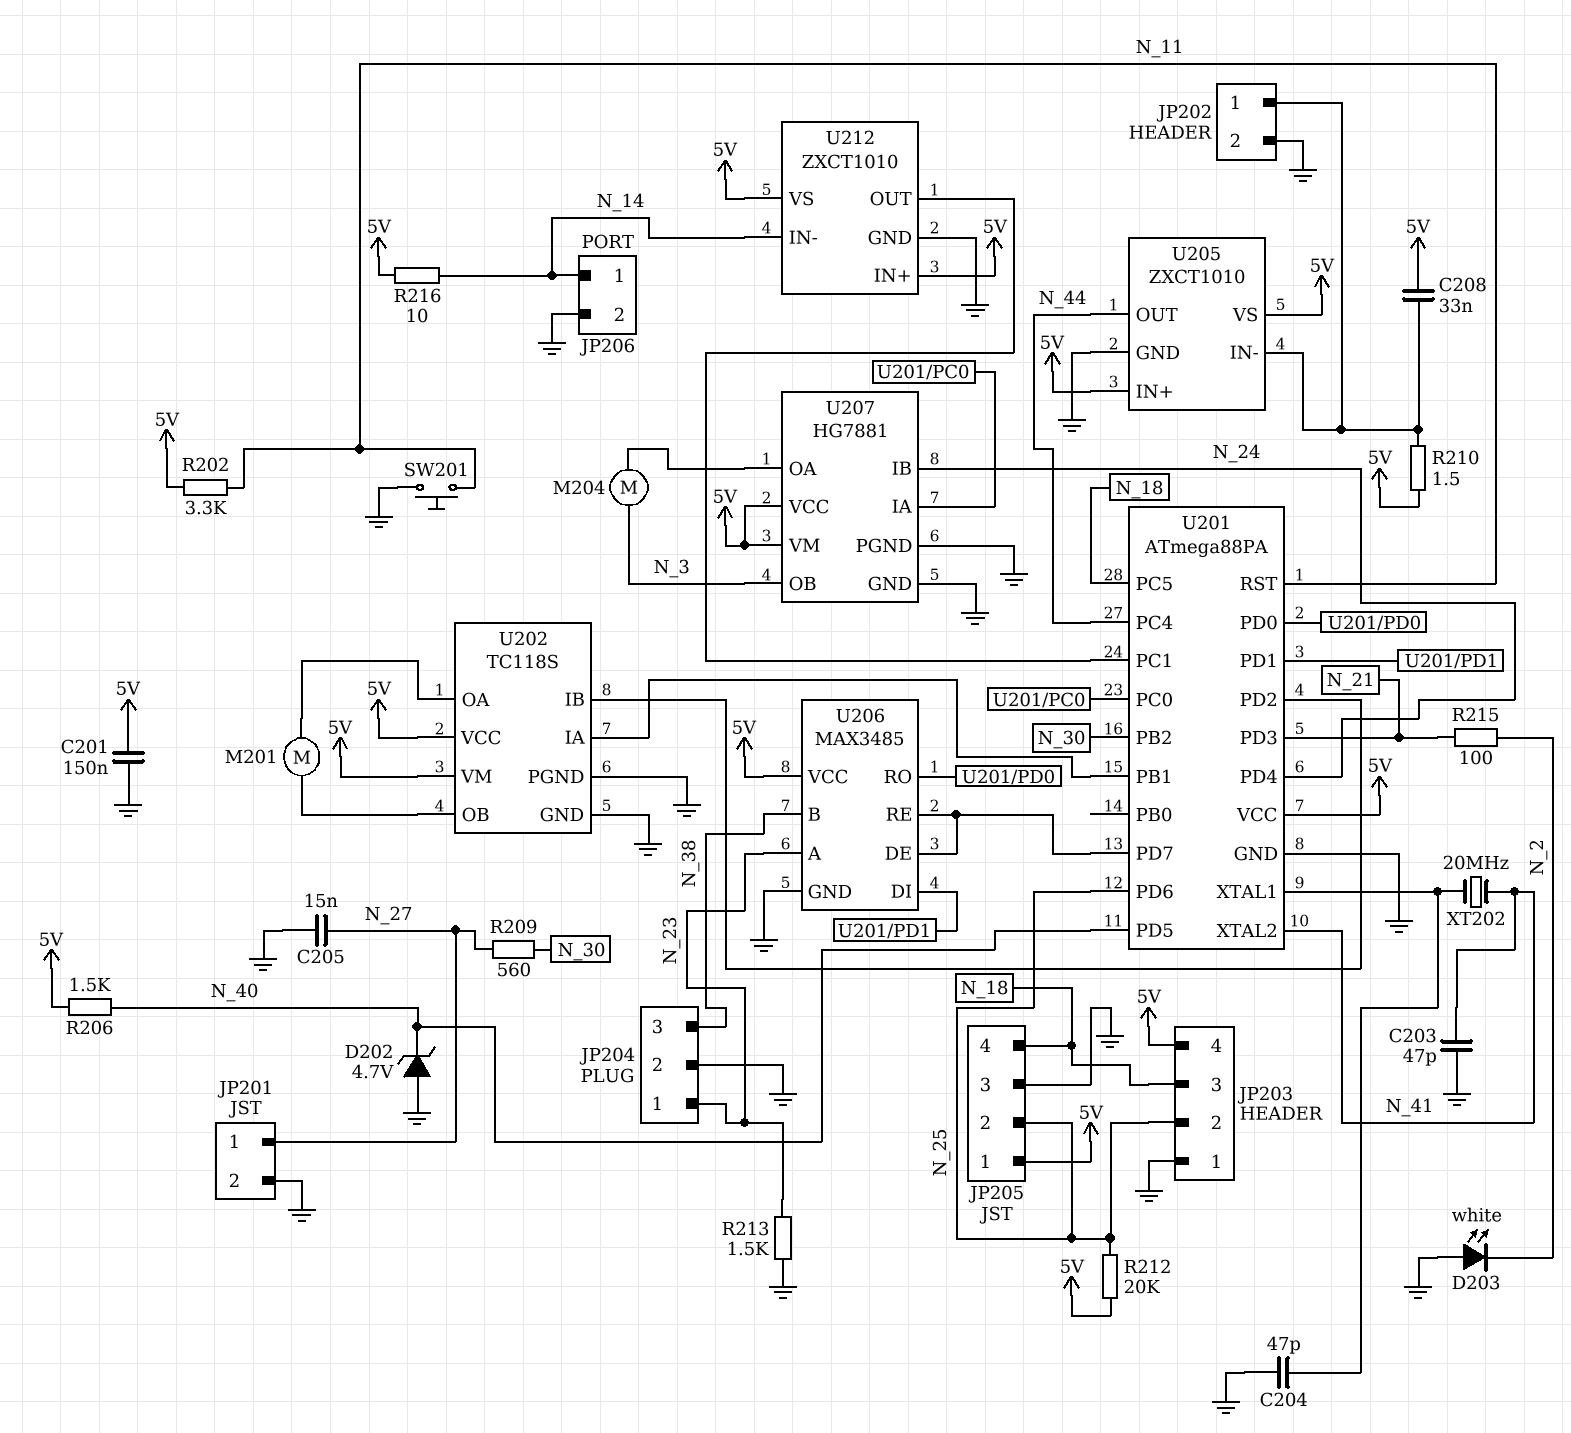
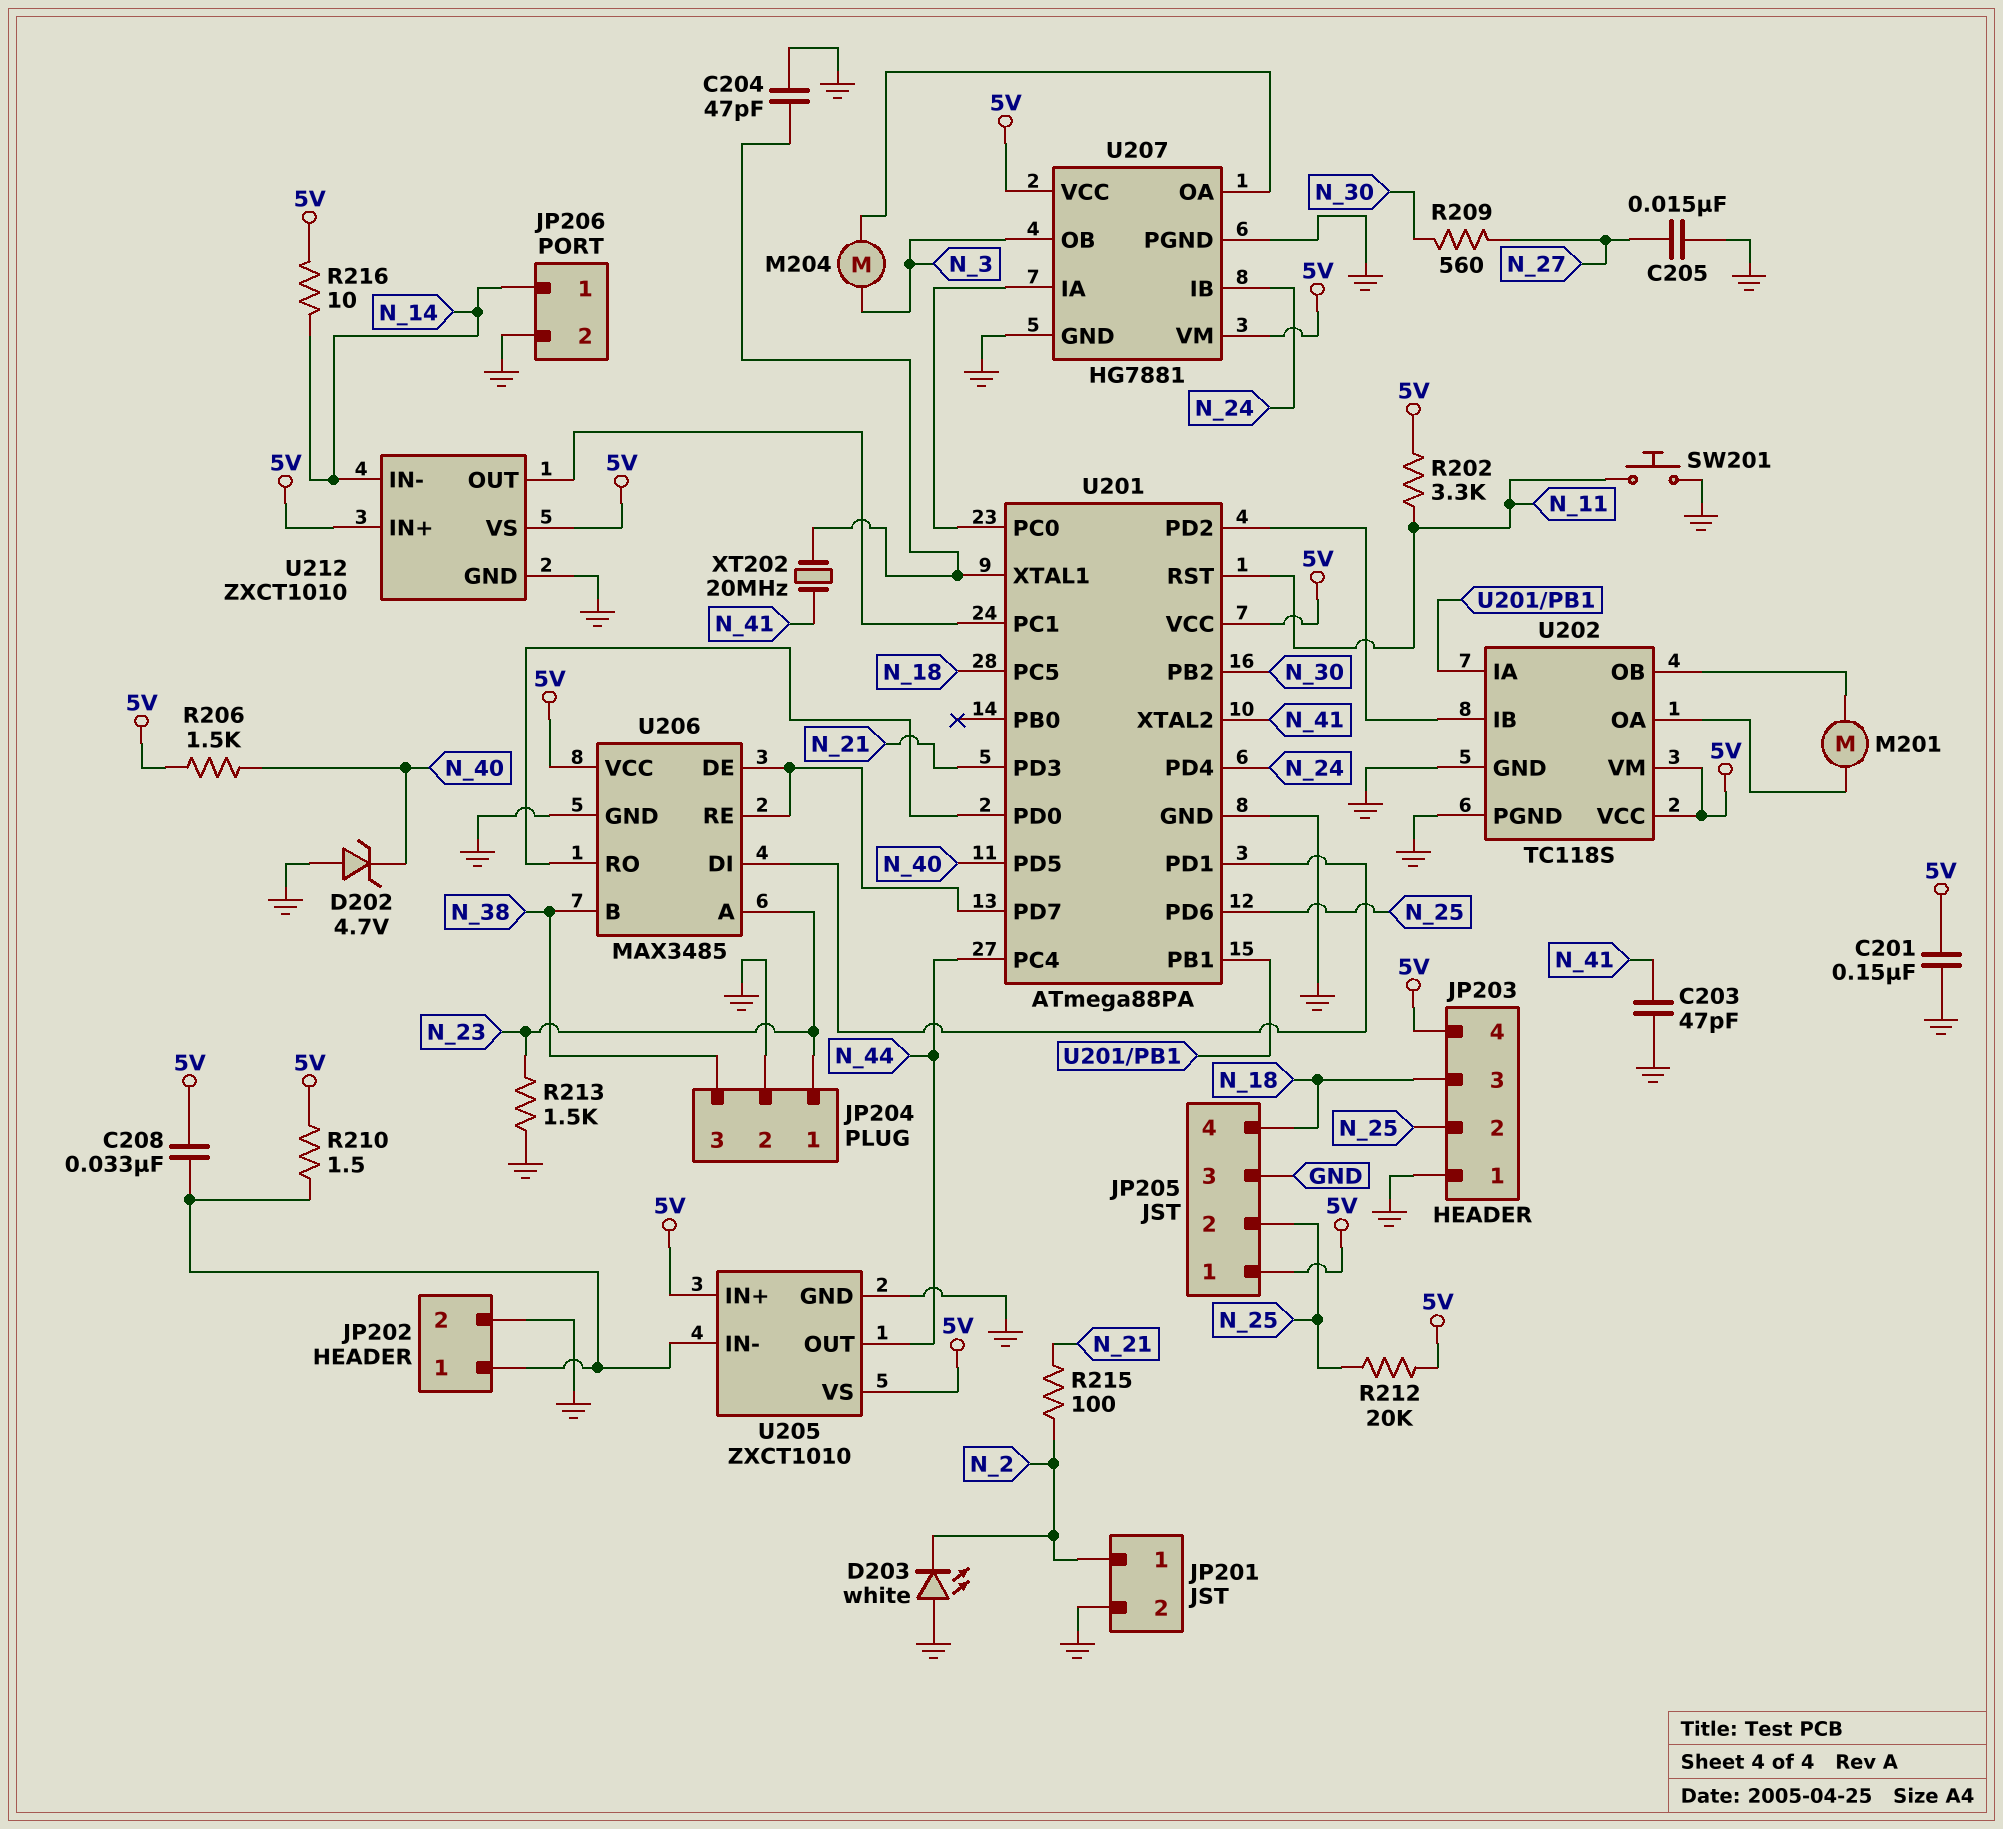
JP201 pin 1: N_27 -> N_2

